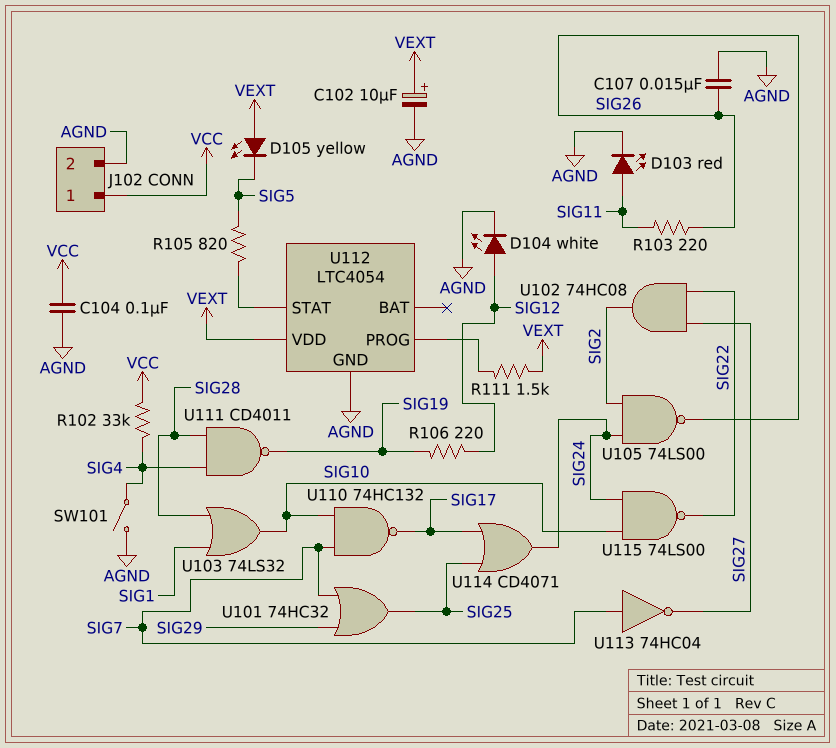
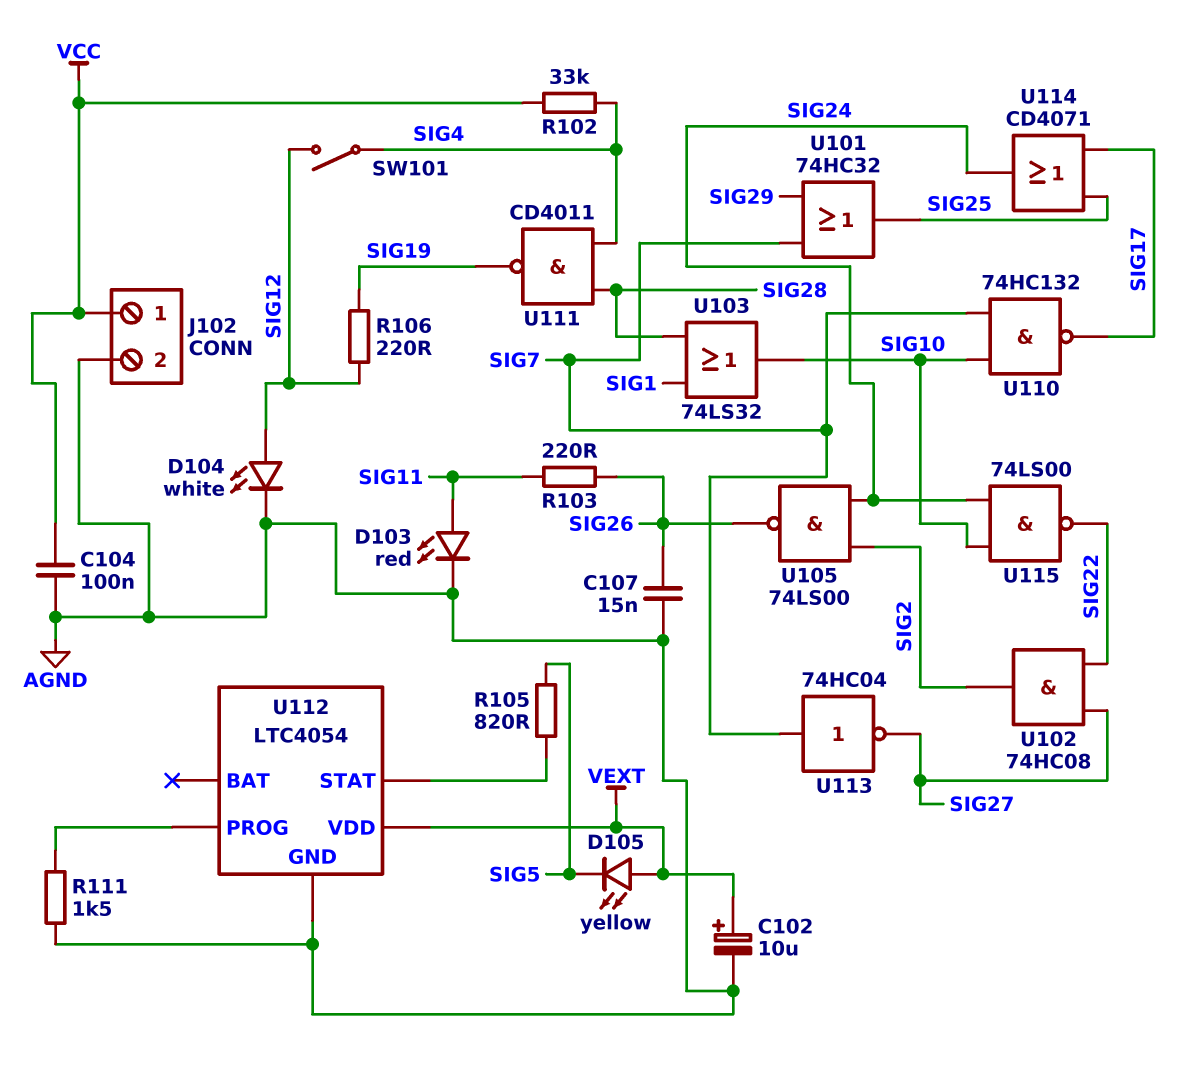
R111: 1.5k (U112/PROG, VEXT) -> 1.5k (AGND, U112/PROG)
SW101: switch (AGND, SIG4) -> switch (SIG4, SIG12)

